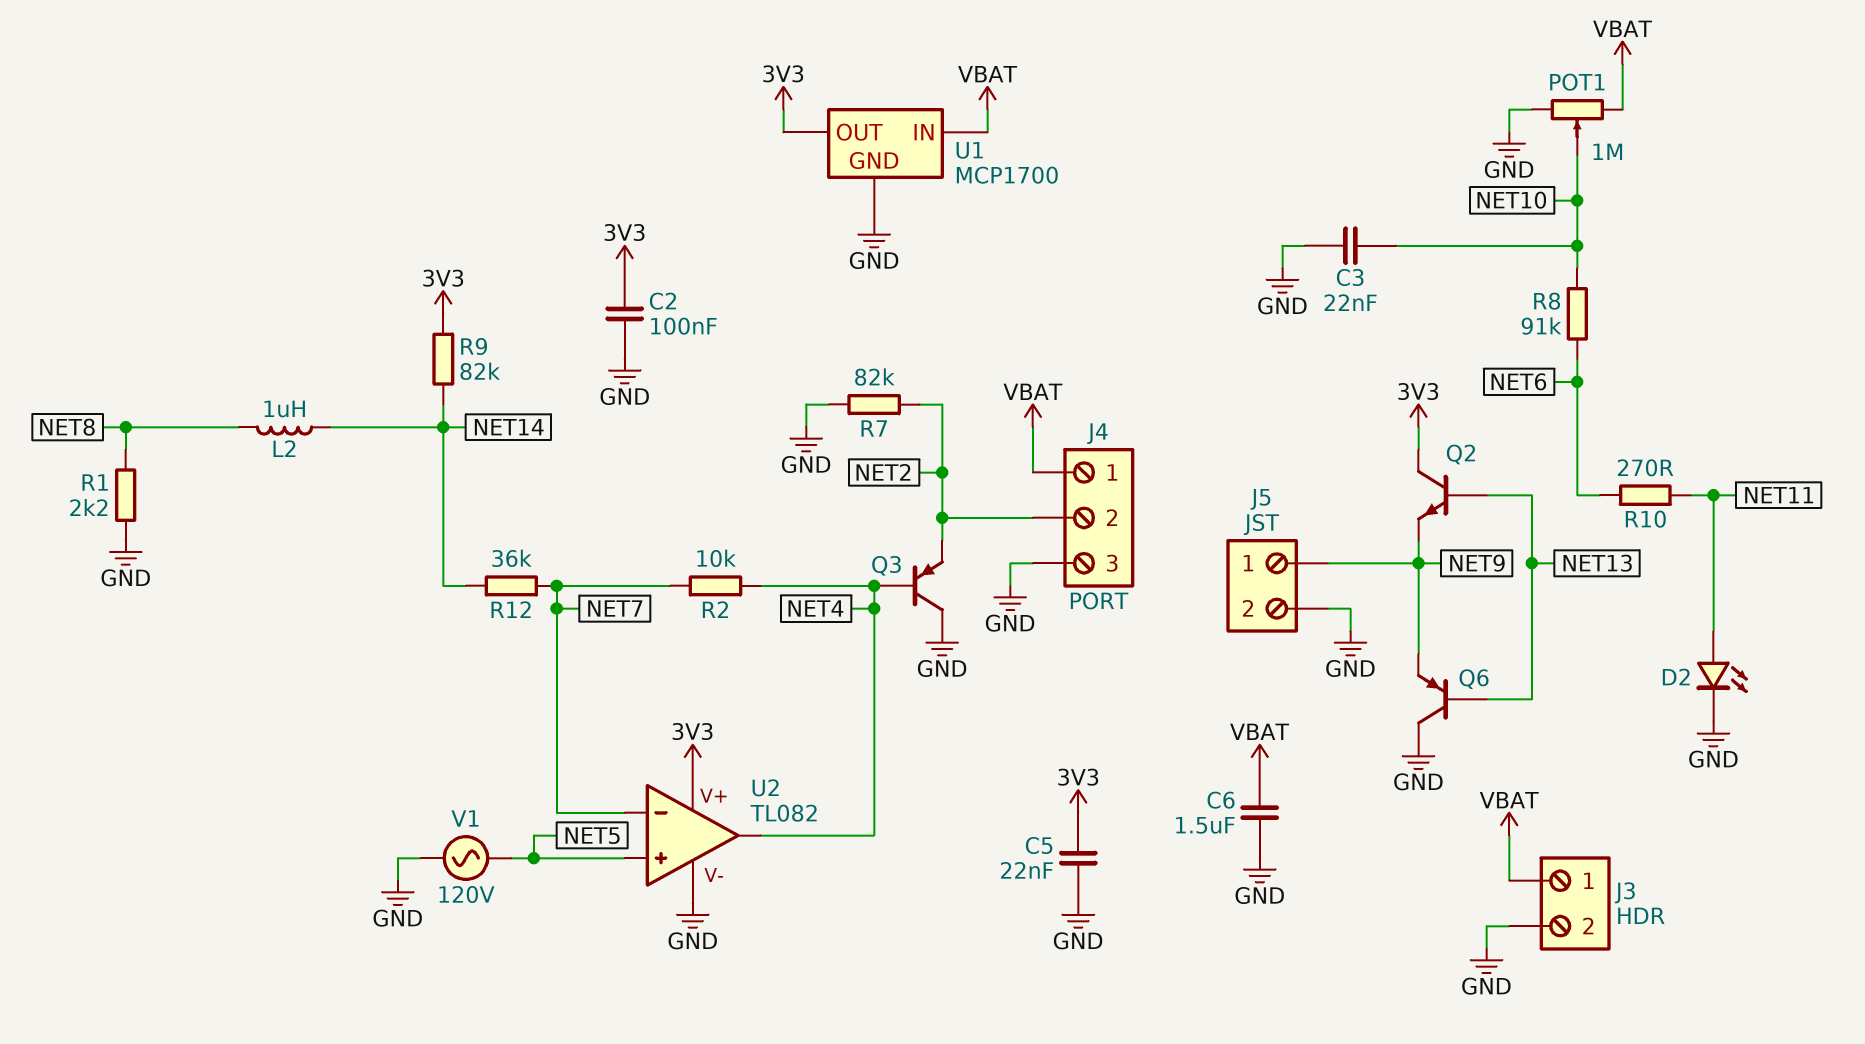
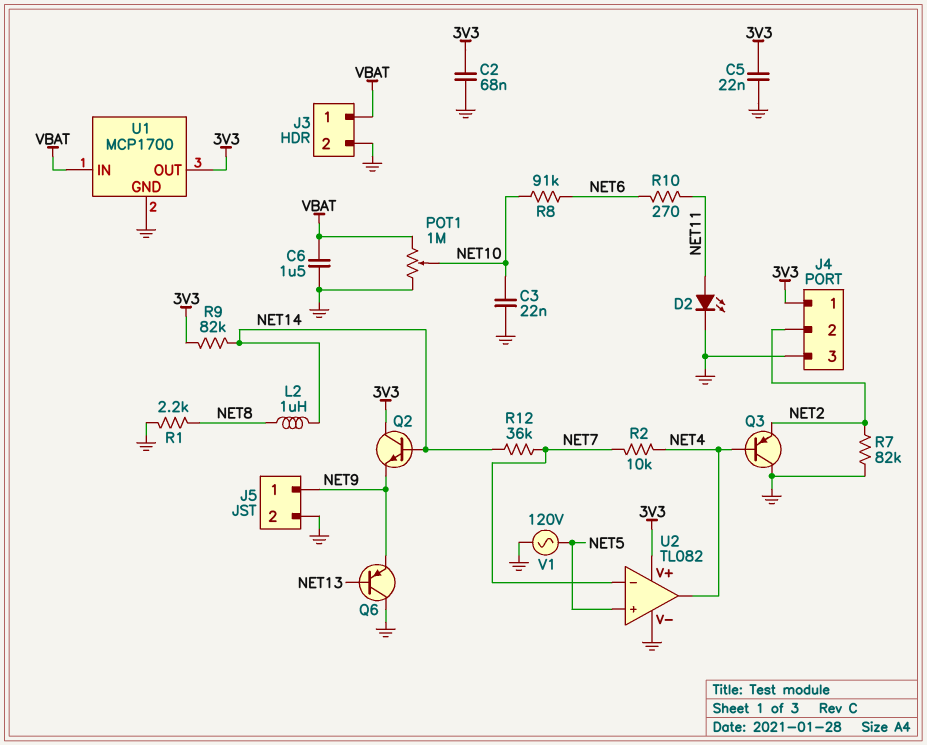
C2: 100nF (3V3, GND) -> 68nF (3V3, GND)
J4 pin 1: VBAT -> 3V3
Q2: NPN (B NET13, C 3V3, E NET9) -> NPN (B NET14, C 3V3, E NET9)

